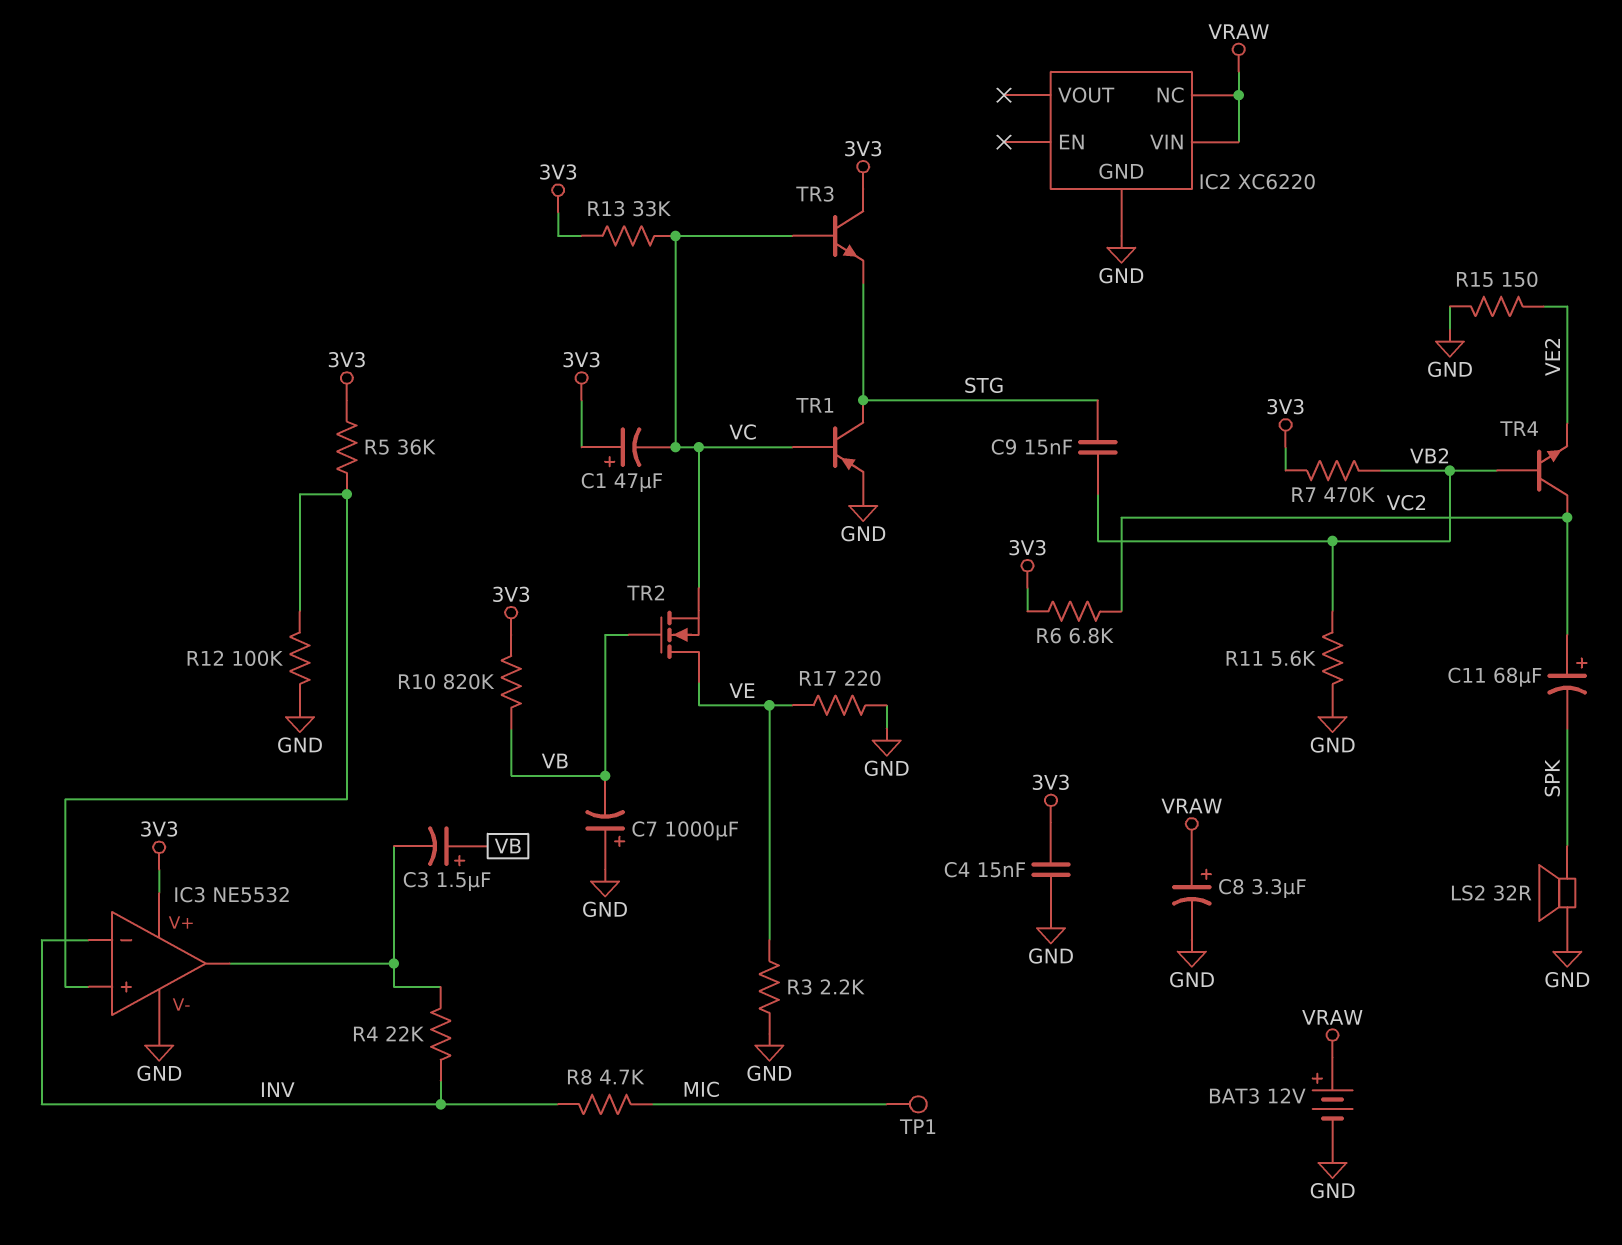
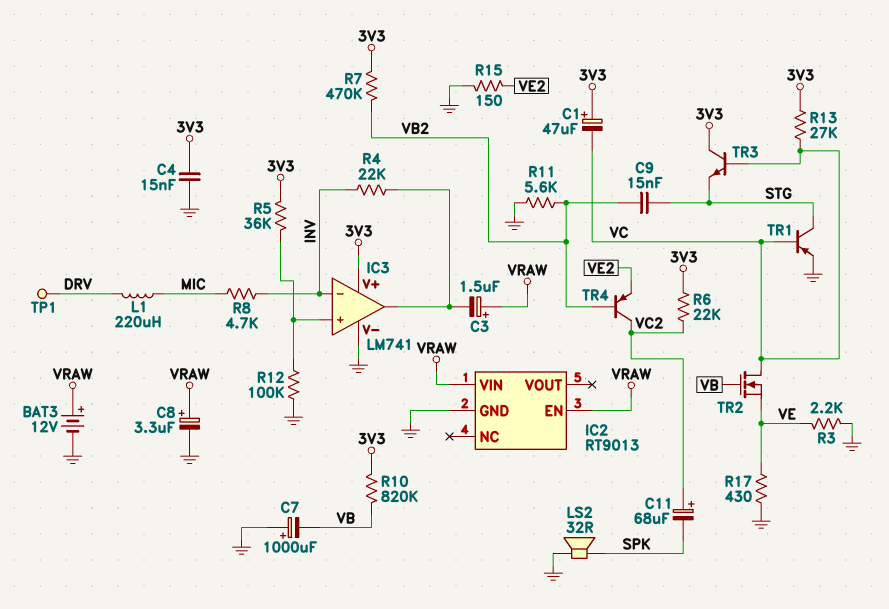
C3: 1.5uF (plus VB, minus IC3/out) -> 1.5uF (plus VRAW, minus IC3/out)
IC2: XC6220 -> RT9013
IC2 pin EN: none -> VRAW
IC2 pin NC: VRAW -> none
IC3: NE5532 -> LM741
L1: none -> 220uH (DRV, MIC)
R6: 6.8k (3V3, VC2) -> 22k (3V3, VC2)
R13: 33k (3V3, VC) -> 27k (3V3, VC)
R17: 220 (GND, VE) -> 430 (GND, VE)
TP1: test point (MIC) -> test point (DRV)
TR2: NMOS (G VB, D VE, S VC) -> NMOS (G VB, D VC, S VE)
TR4: NPN (B VB2, C VC2, E VE2) -> PNP (B VB2, C VC2, E VE2)

